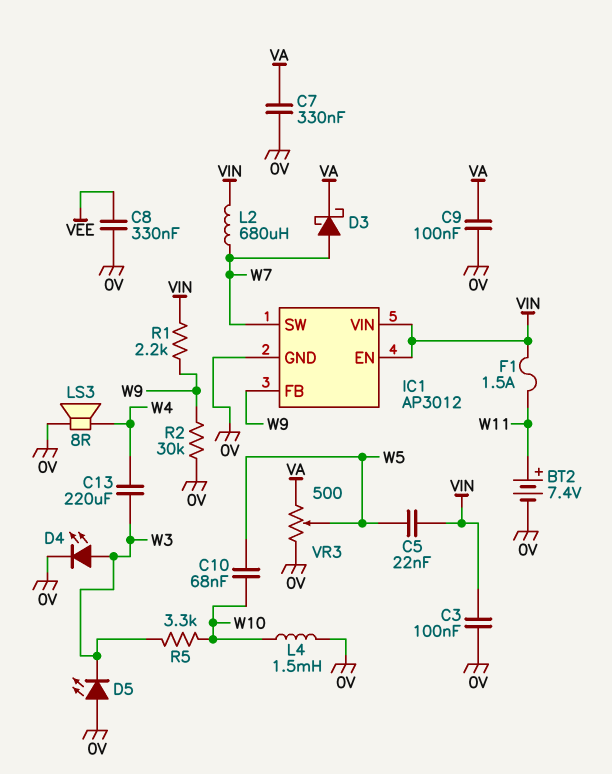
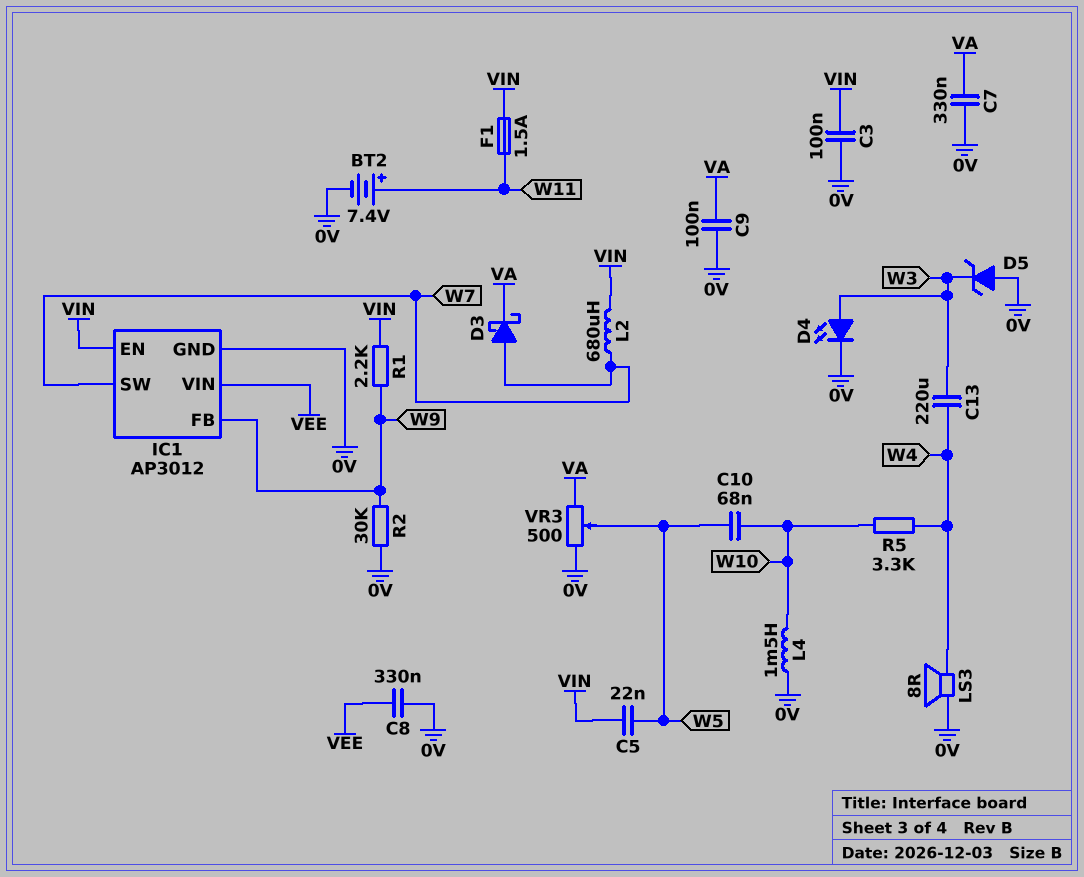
D5: LED (A 0V, K W3) -> zener (A 0V, K W3)
IC1 pin VIN: VIN -> VEE
R5: 3.3k (W3, W10) -> 3.3k (W4, W10)

